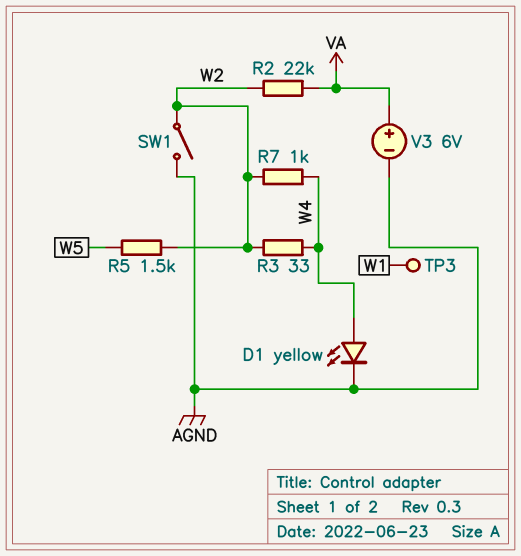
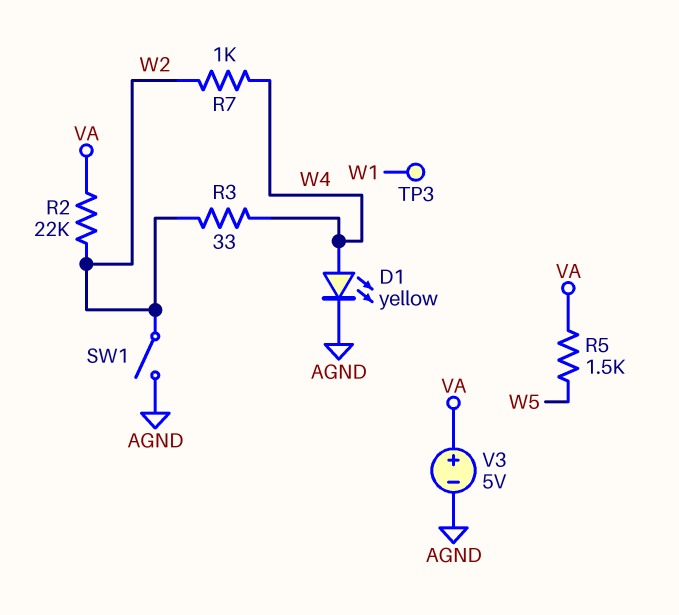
R5: 1.5k (W2, W5) -> 1.5k (VA, W5)
V3: 6V (plus VA, minus AGND) -> 5V (plus VA, minus AGND)

